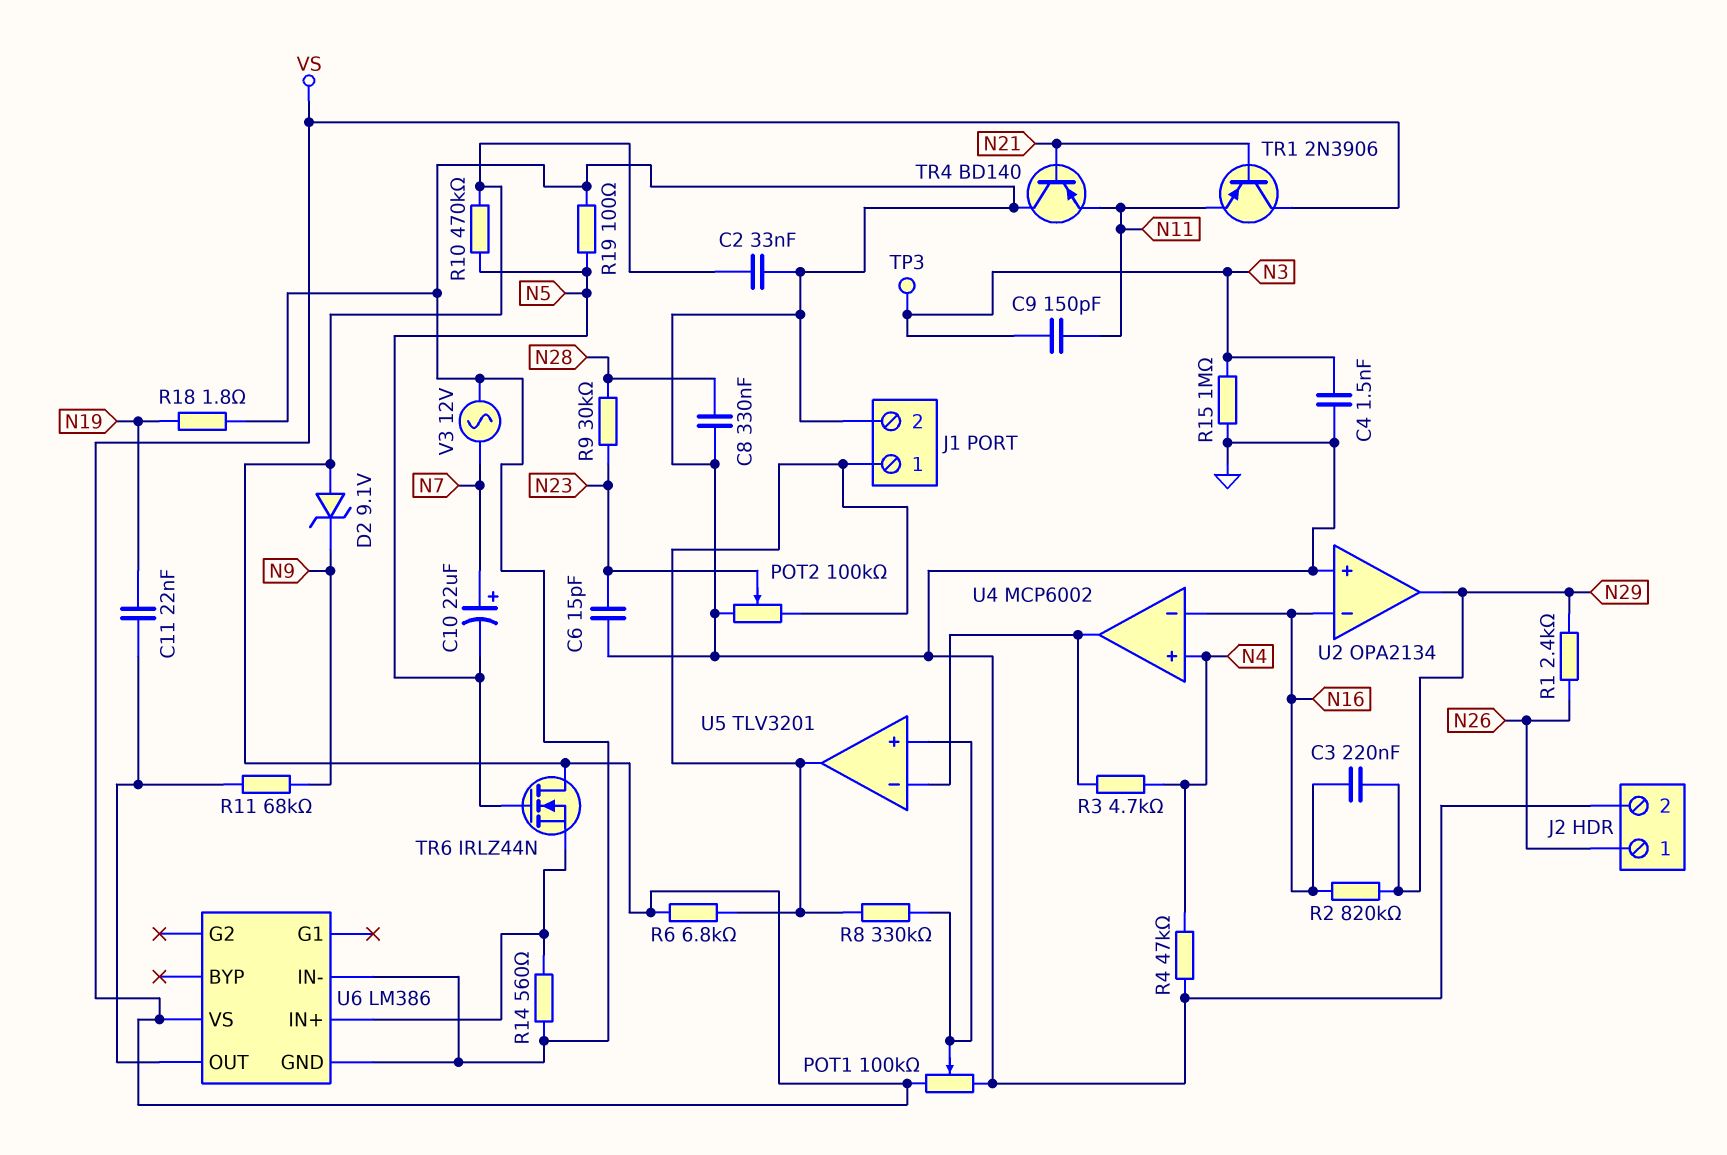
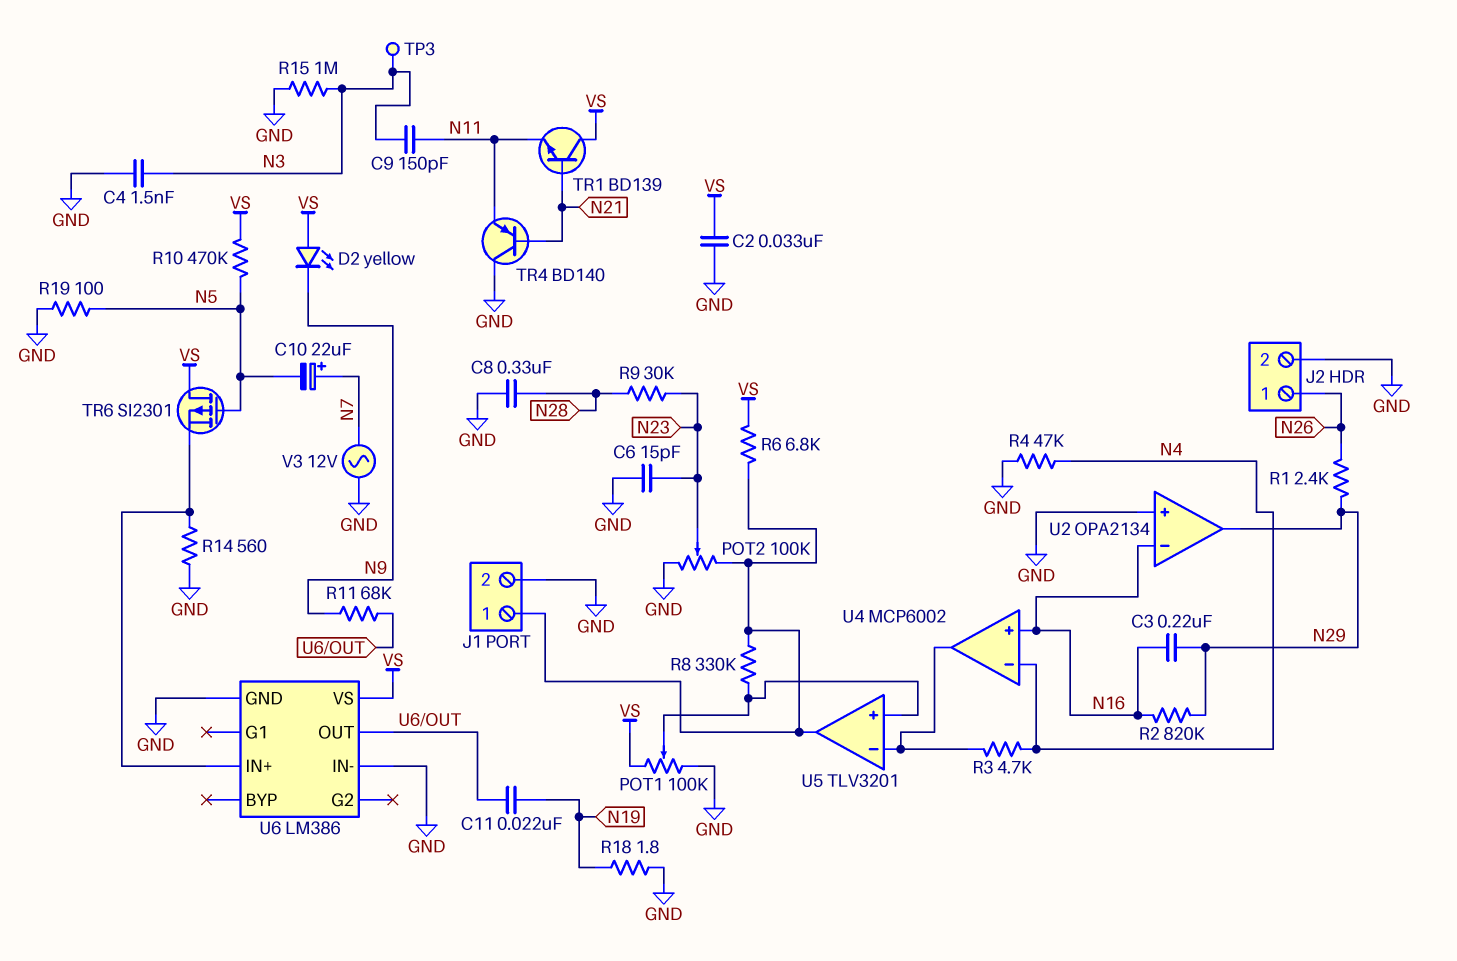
D2: zener 9.1V (A VS, K N9) -> LED yellow (A VS, K N9)
TR1: PNP 2N3906 (B N21, C VS, E N11) -> NPN BD139 (B N21, C VS, E N11)
TR6: NMOS IRLZ44N (G N5, D VS, S U6/IN+) -> PMOS SI2301 (G N5, D VS, S U6/IN+)
U4 pin in+: N4 -> N16
U4 pin in-: N16 -> N4

